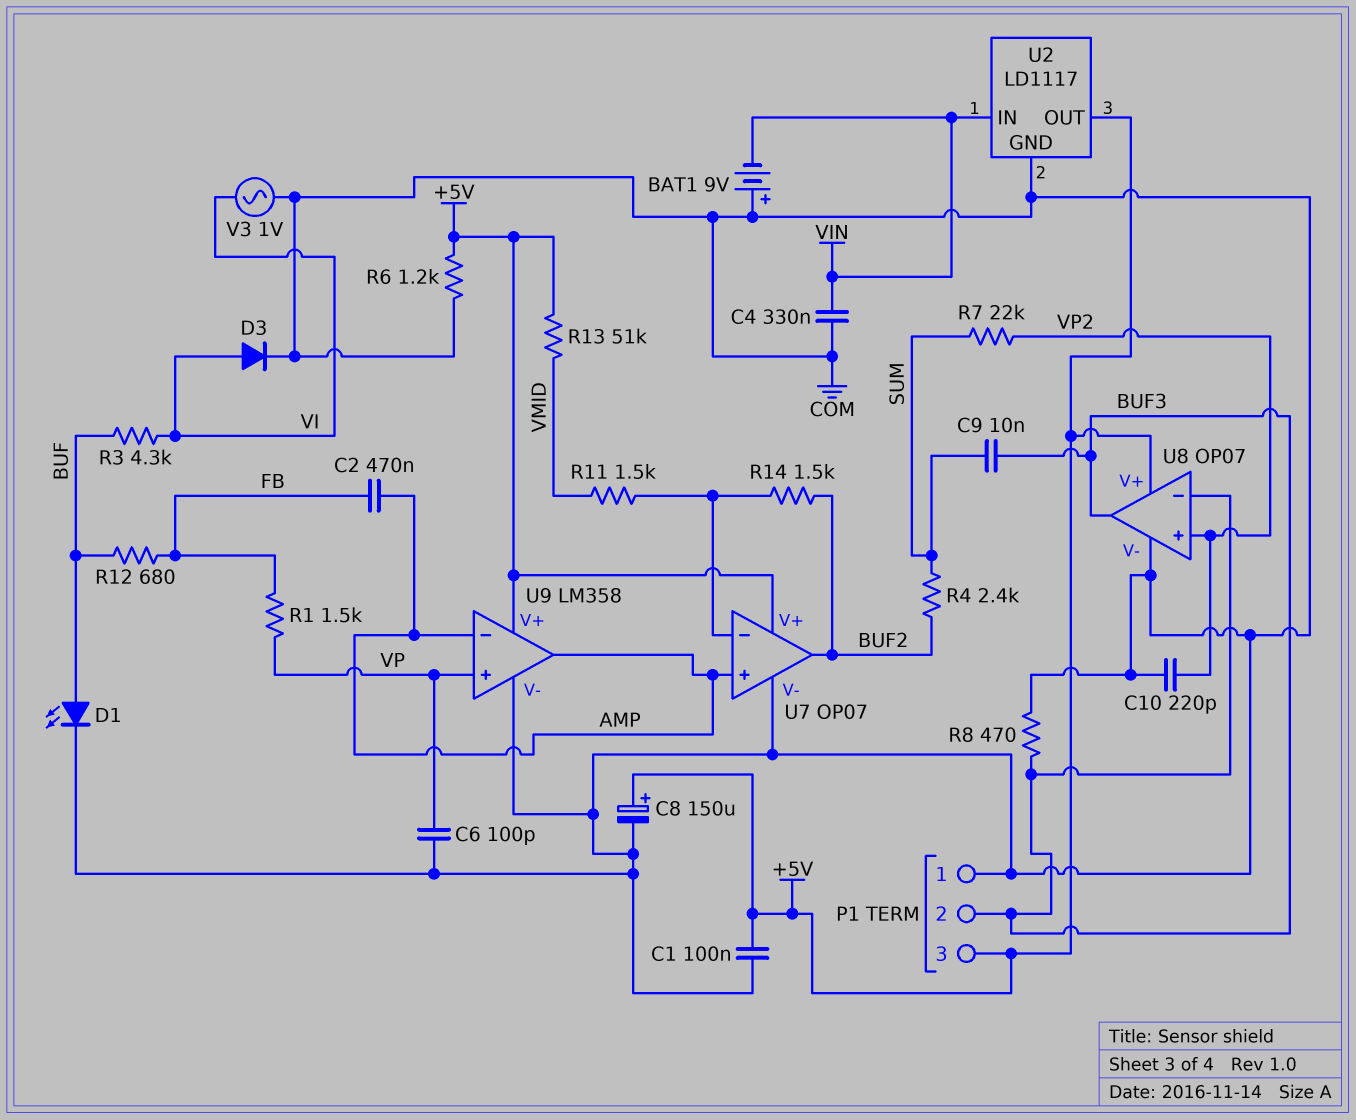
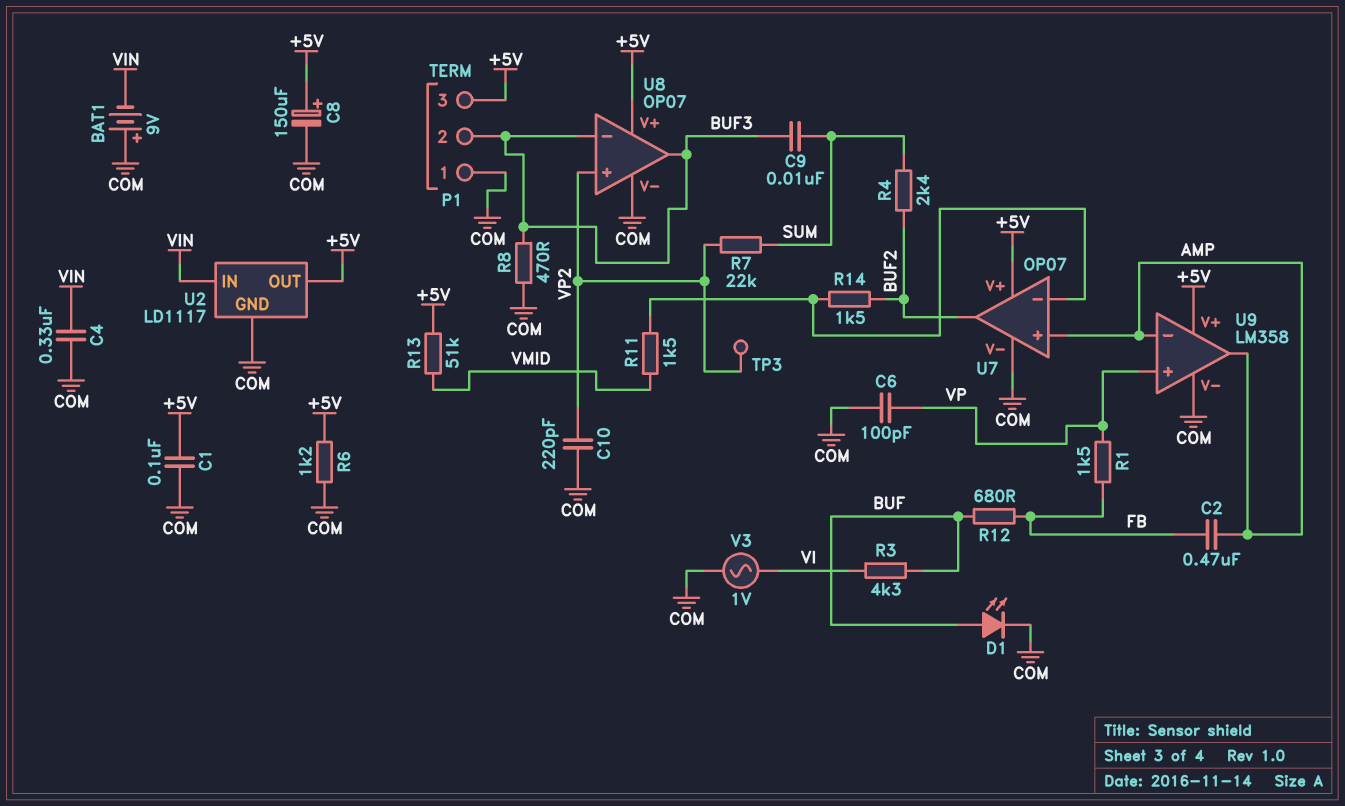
D3: diode (A VI, K COM) -> none
TP3: none -> test point (VP2)

